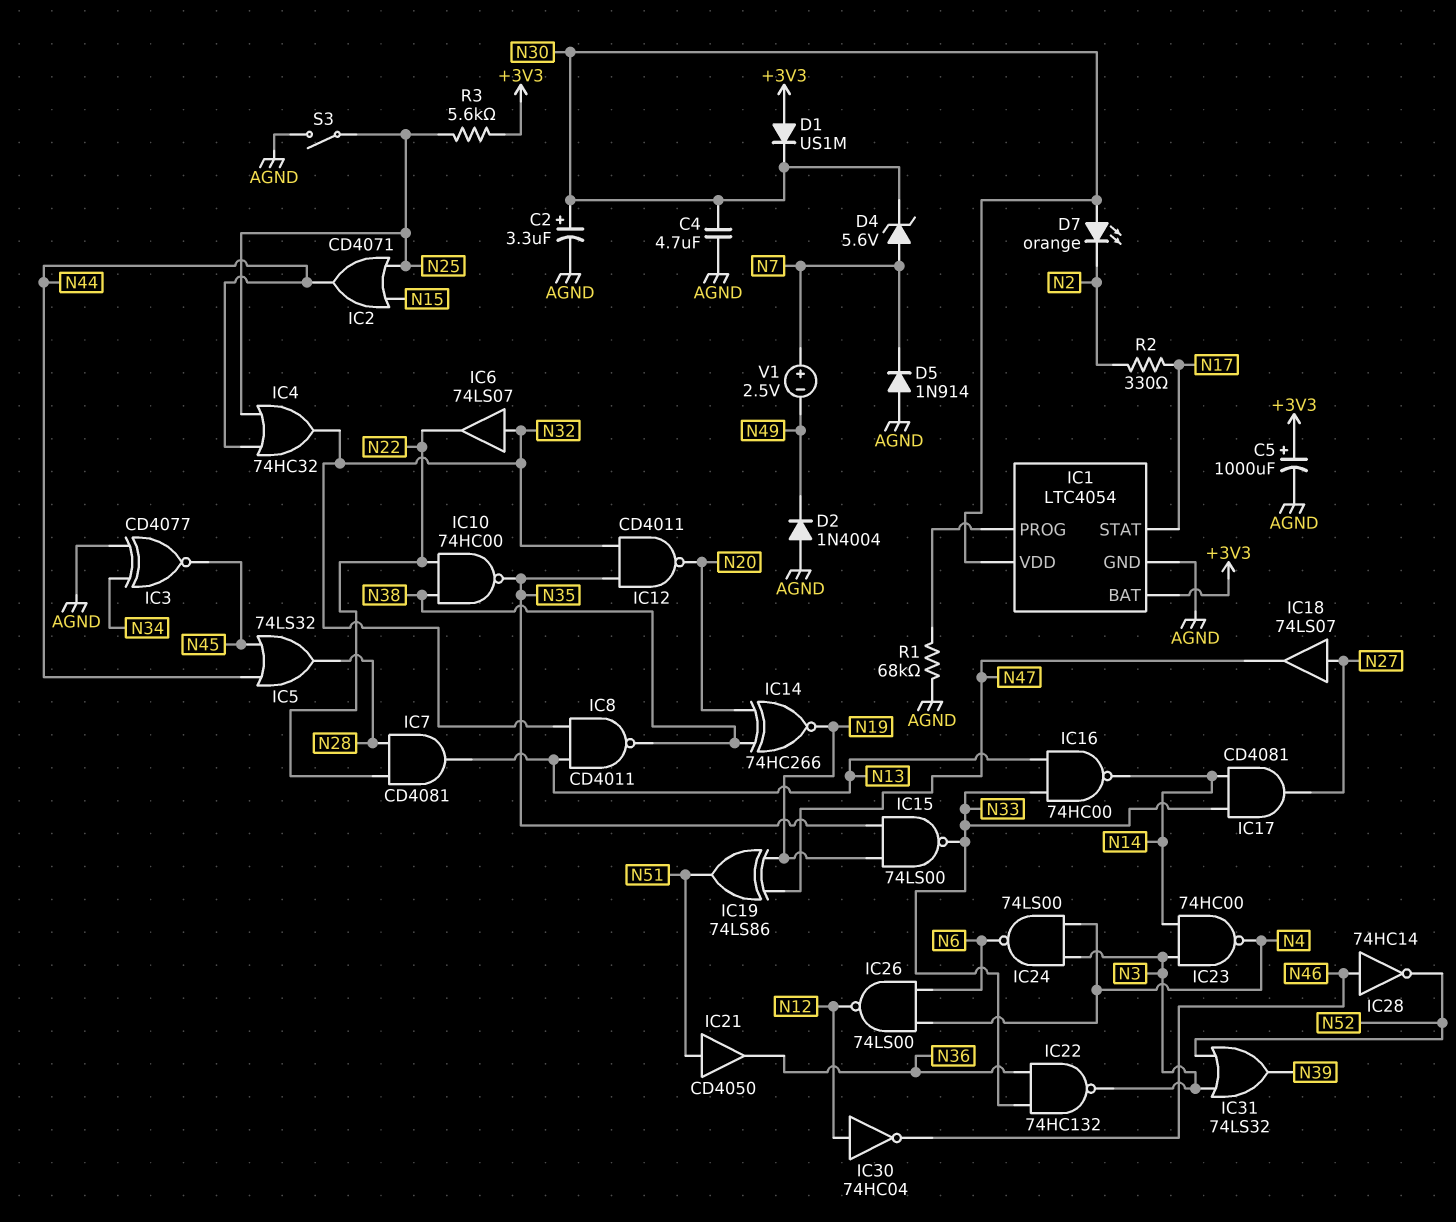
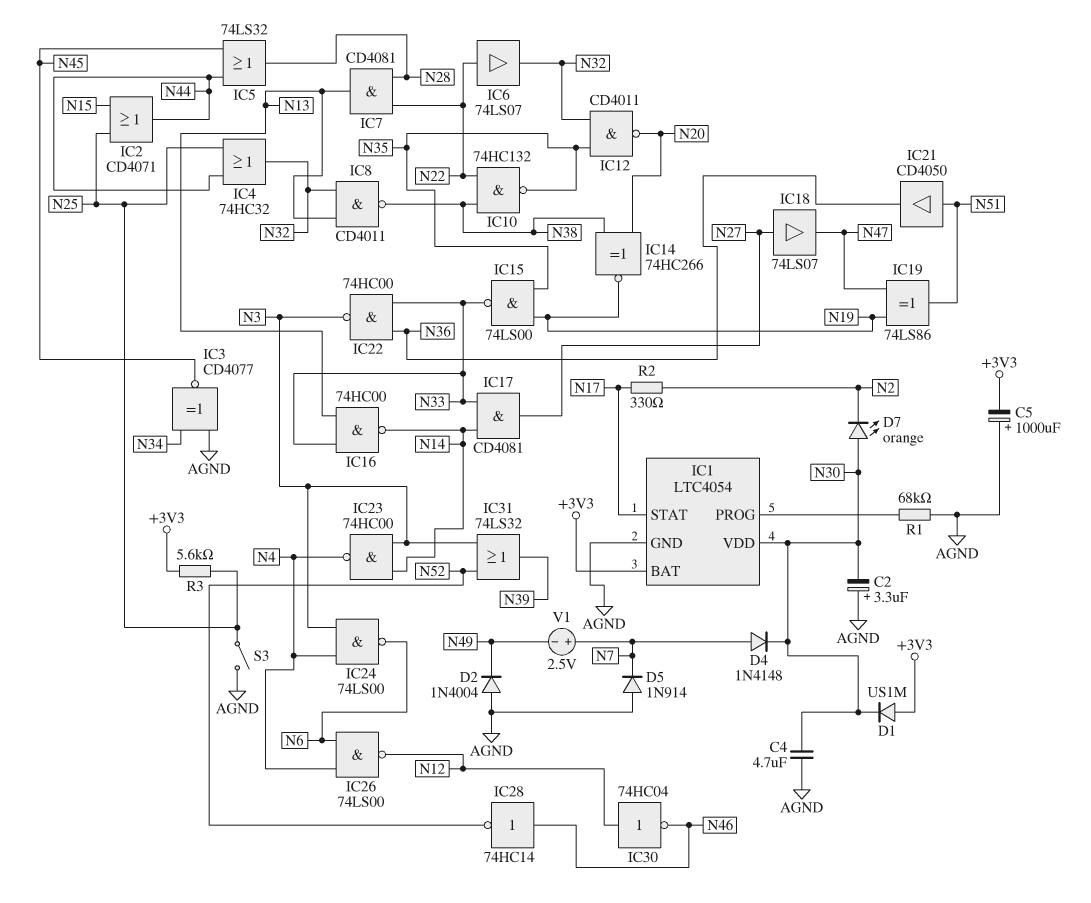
C2: 3.3uF (plus N30, minus AGND) -> 3.3uF (plus AGND, minus N30)
C5: 1000uF (plus +3V3, minus AGND) -> 1000uF (plus AGND, minus +3V3)
D4: zener 5.6V (A N7, K N30) -> diode 1N4148 (A N7, K N30)
IC6: buffer 74LS07 (in N32, out N22) -> buffer 74LS07 (in N22, out N32)
IC10: NAND 74HC00 (in N22, in N38, out N35) -> NAND 74HC132 (in N22, in N38, out N35)
IC22: NAND 74HC132 (in N33, in N36, out N3) -> NAND 74HC00 (in N33, in N36, out N3)

